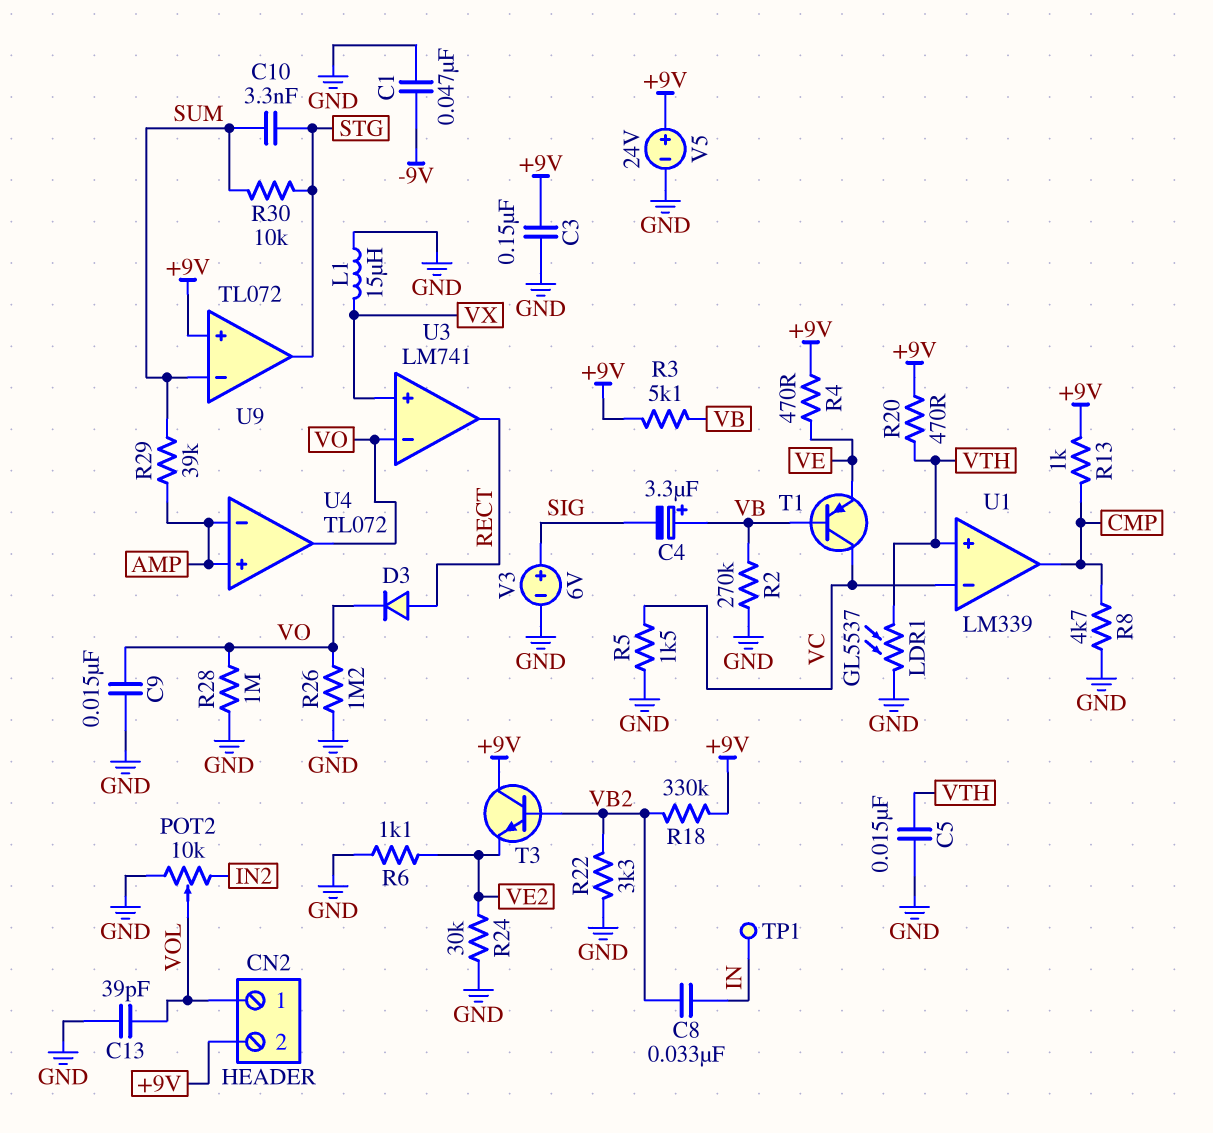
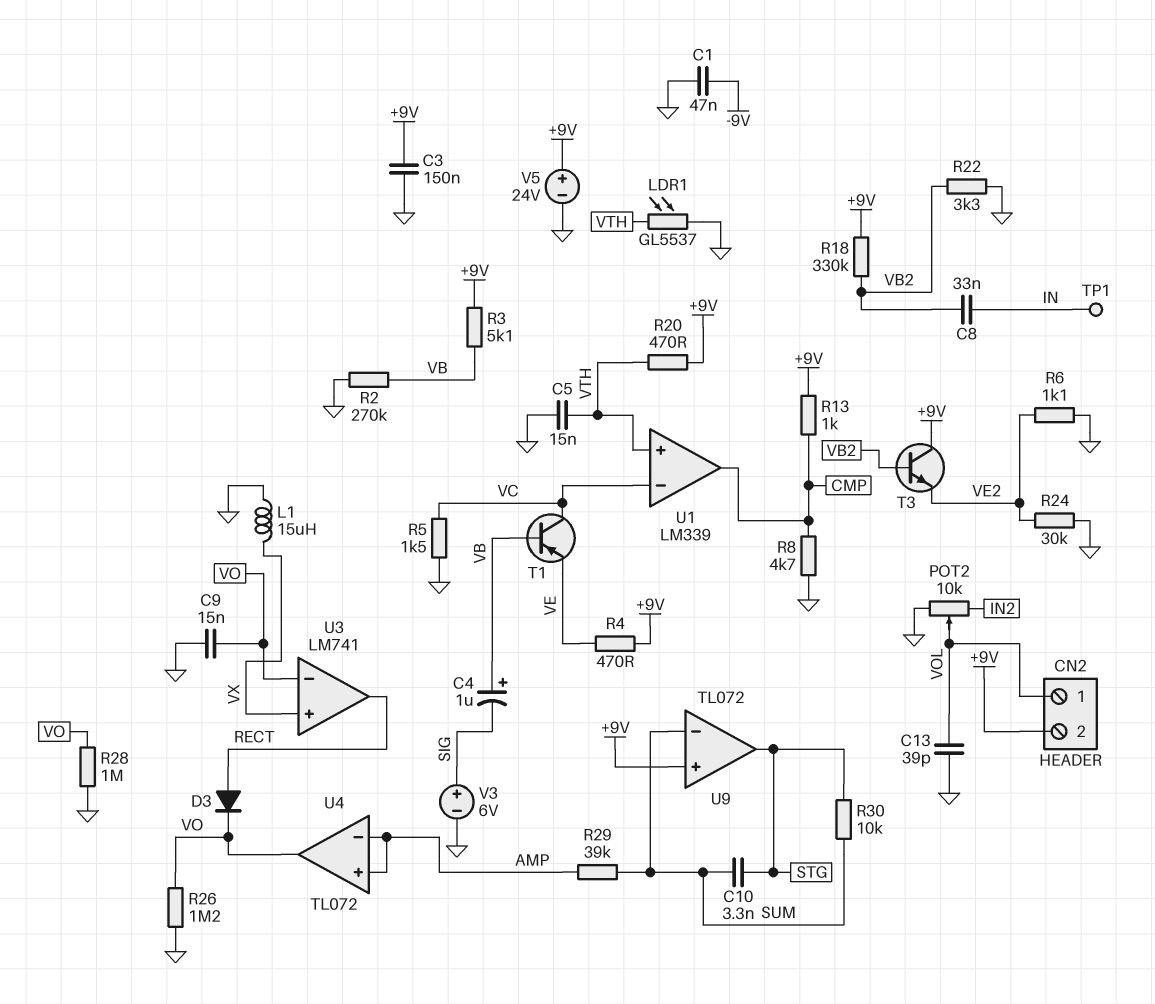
C4: 3.3uF (plus VB, minus SIG) -> 1uF (plus VB, minus SIG)

